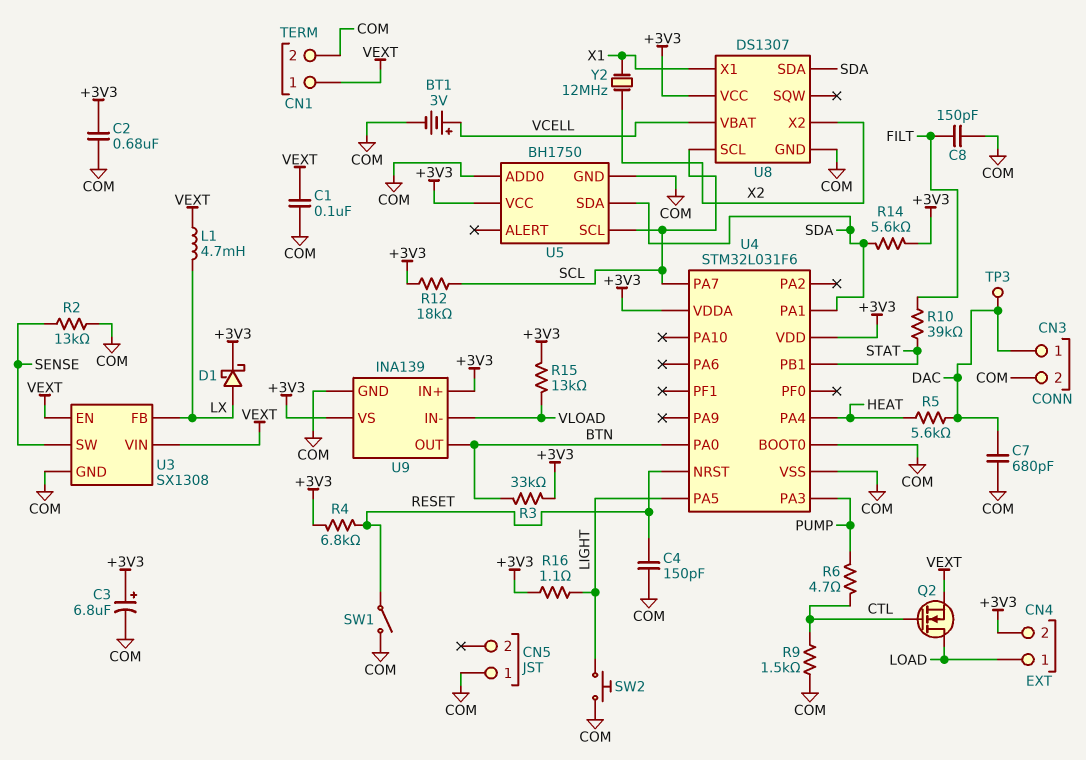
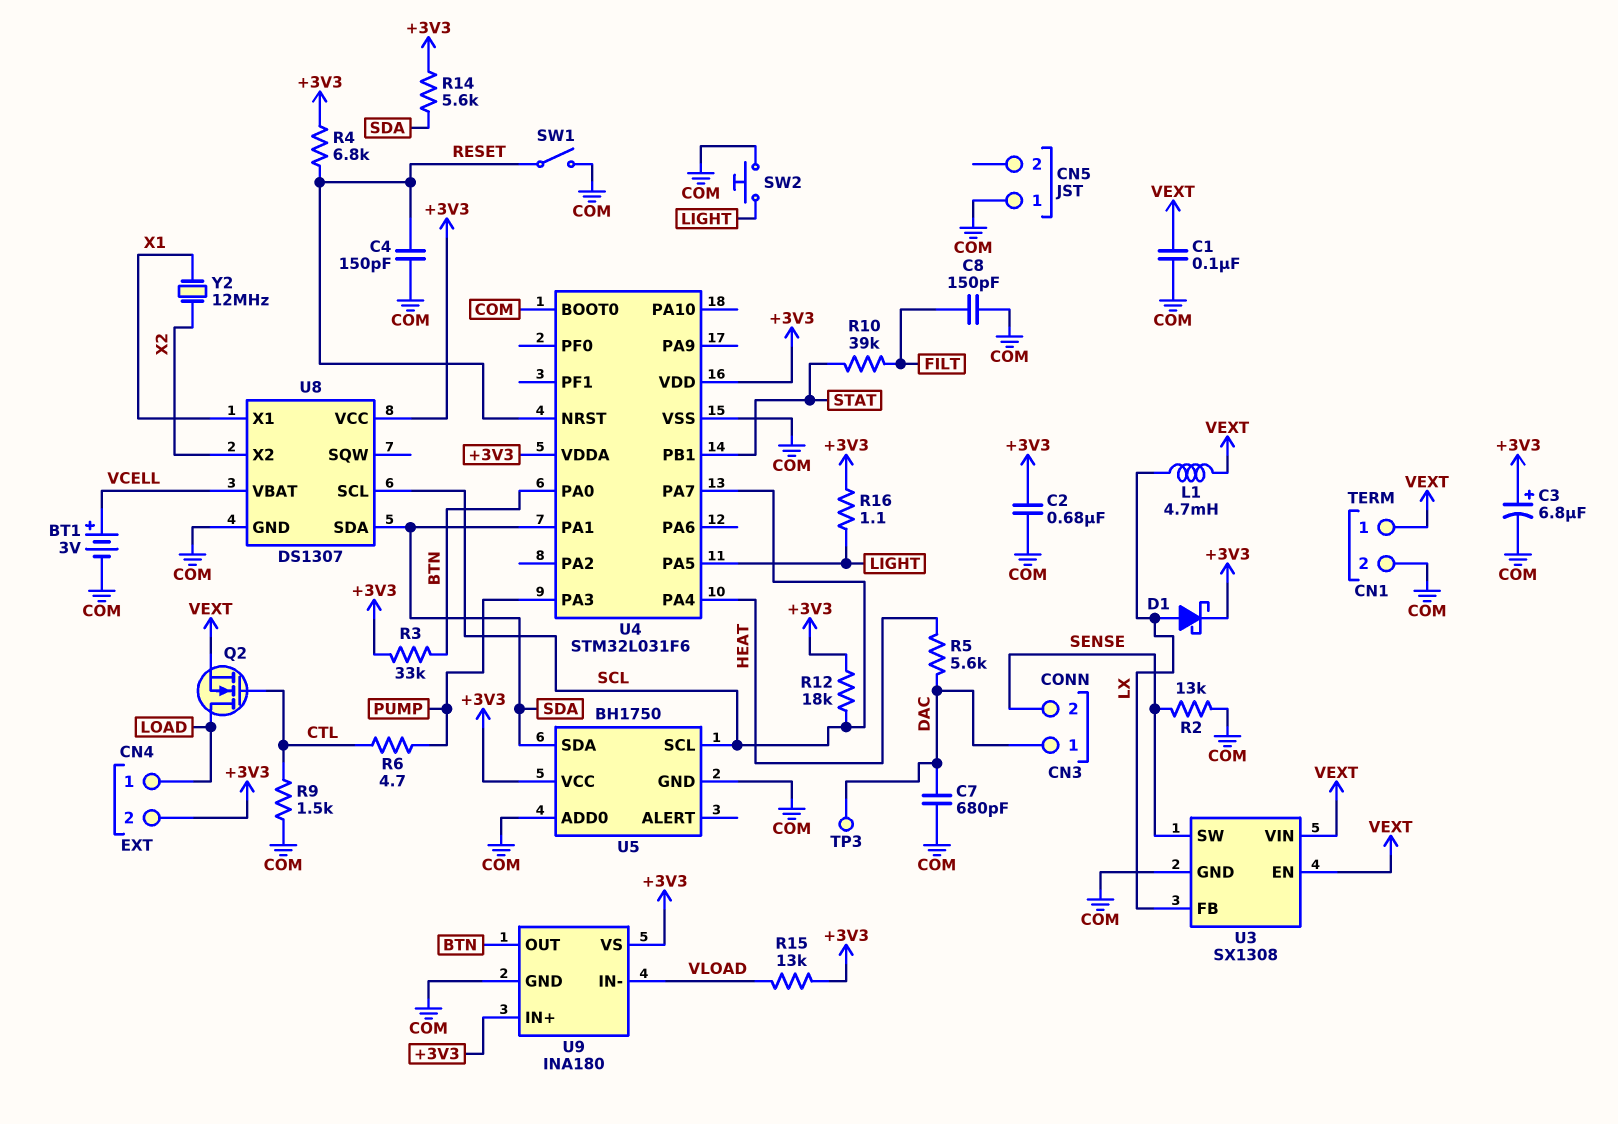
CN3 pin 2: COM -> SENSE
U9: INA139 -> INA180

